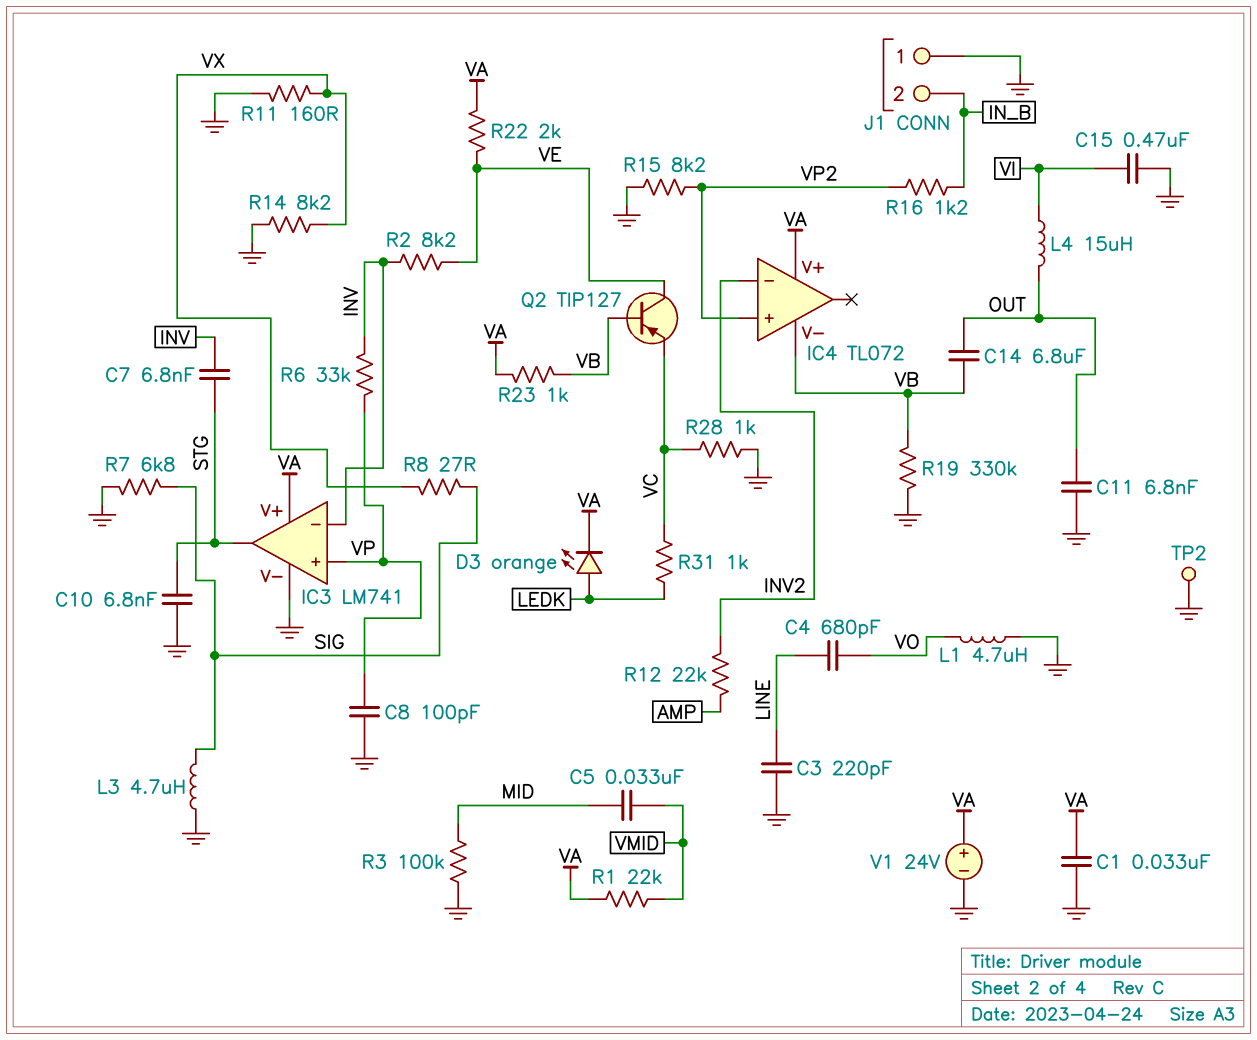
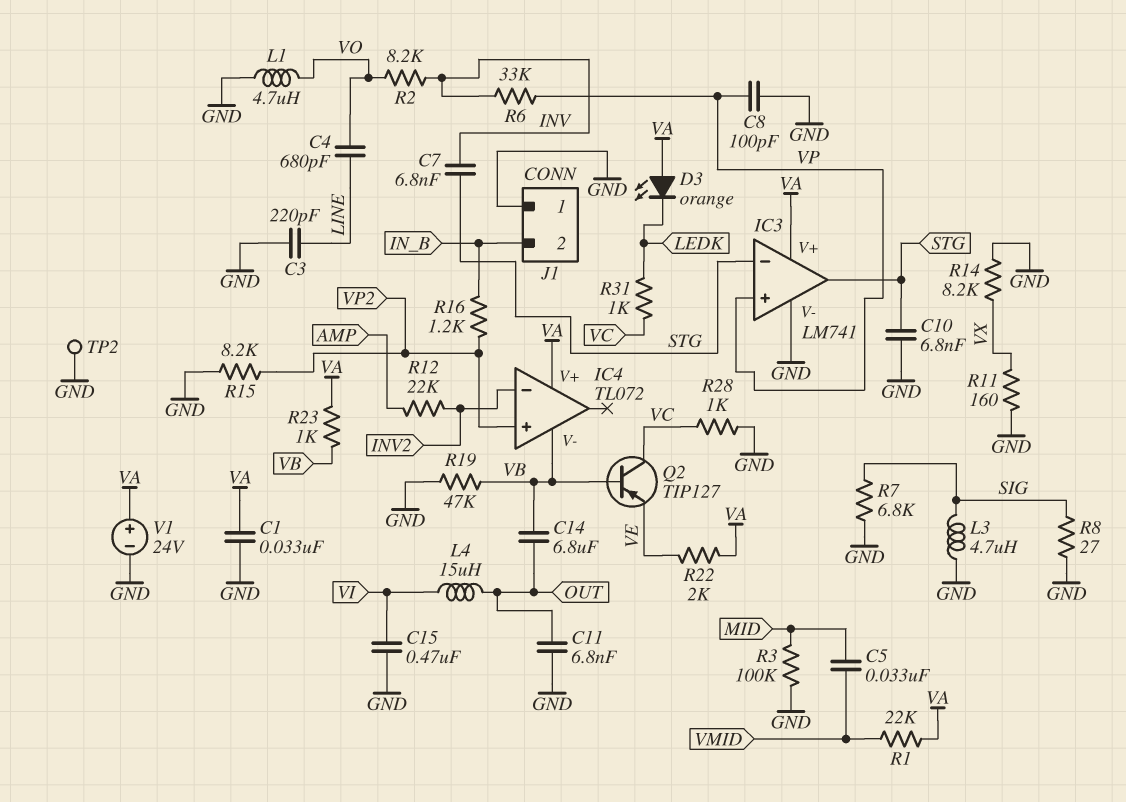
D3: LED orange (A LEDK, K VA) -> LED orange (A VA, K LEDK)
IC3 pin in-: INV -> STG
Q2: PNP TIP127 (B VB, C VE, E VC) -> PNP TIP127 (B VB, C VC, E VE)
R2: 8.2k (INV, VE) -> 8.2k (INV, VO)
R8: 27 (SIG, VX) -> 27 (GND, SIG)
R19: 330k (GND, VB) -> 47k (GND, VB)

